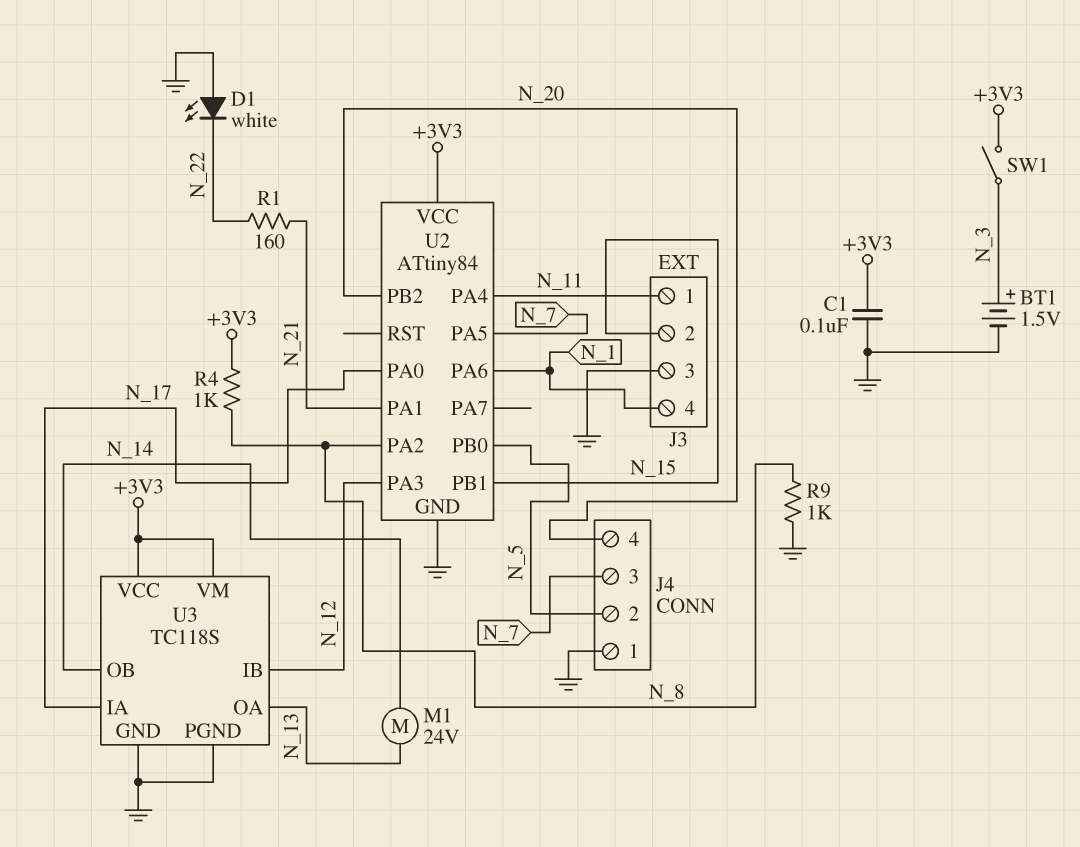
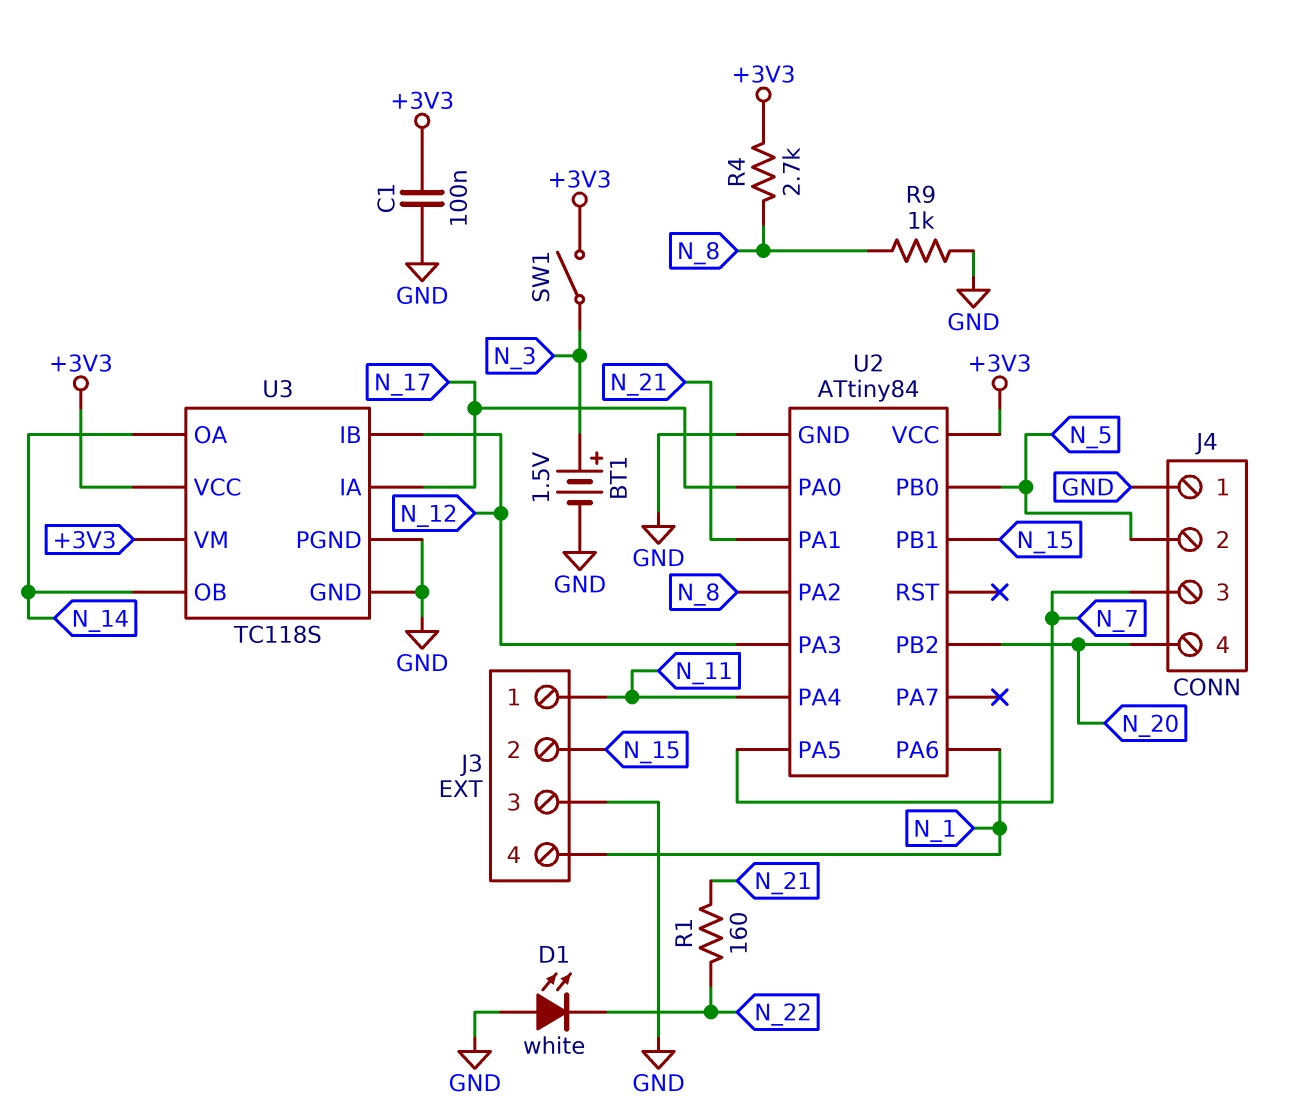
M1: motor 24V (N_13, N_14) -> none
R4: 1k (+3V3, N_8) -> 2.7k (+3V3, N_8)
U3 pin OA: N_13 -> N_14

